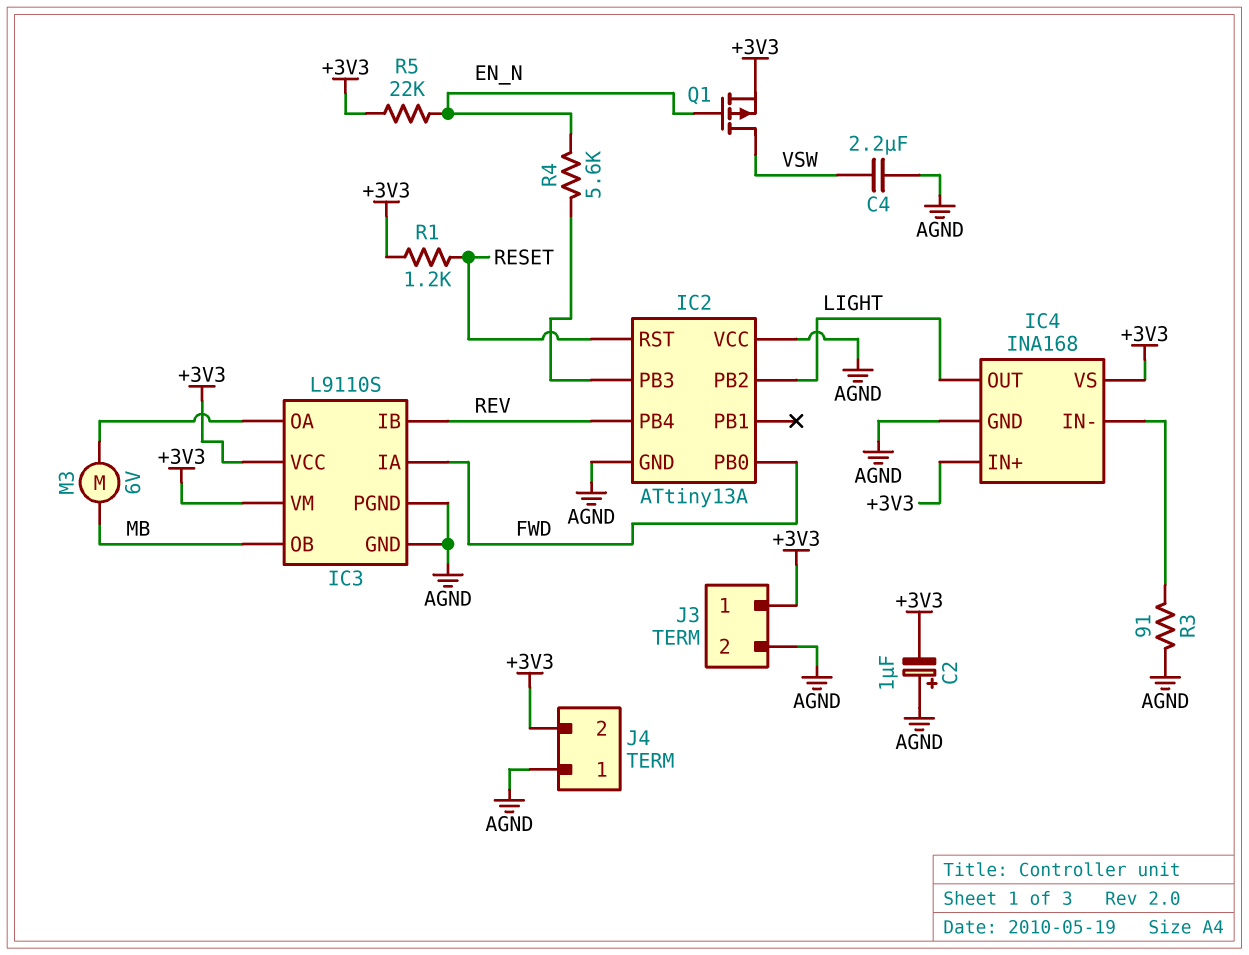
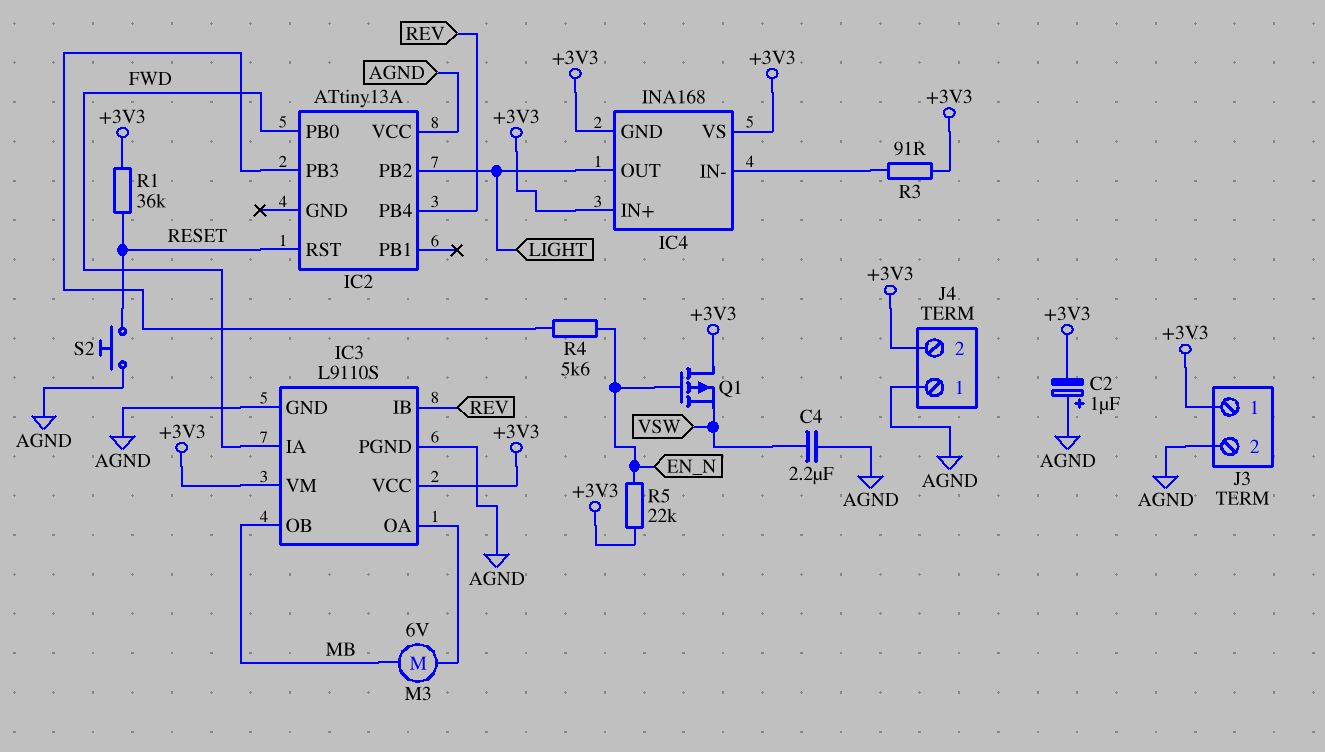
IC2 pin GND: AGND -> none
IC4 pin GND: AGND -> +3V3
Q1: PMOS (G EN_N, D VSW, S +3V3) -> PMOS (G EN_N, D +3V3, S VSW)
R1: 1.2k (+3V3, RESET) -> 36k (+3V3, RESET)
R3: 91 (AGND, IC4/IN-) -> 91 (+3V3, IC4/IN-)
S2: none -> button (AGND, RESET)

